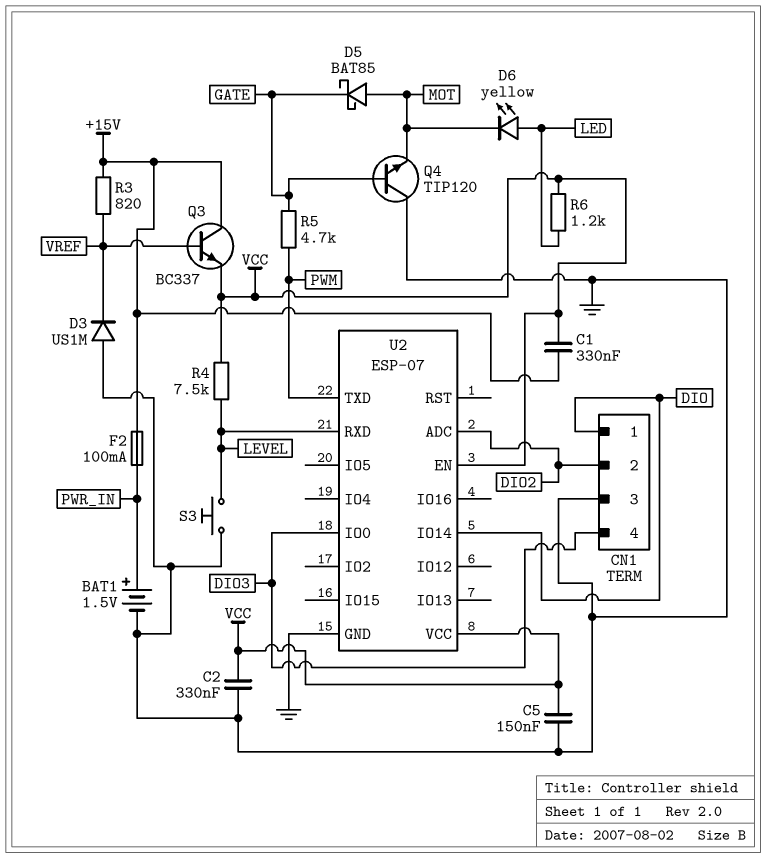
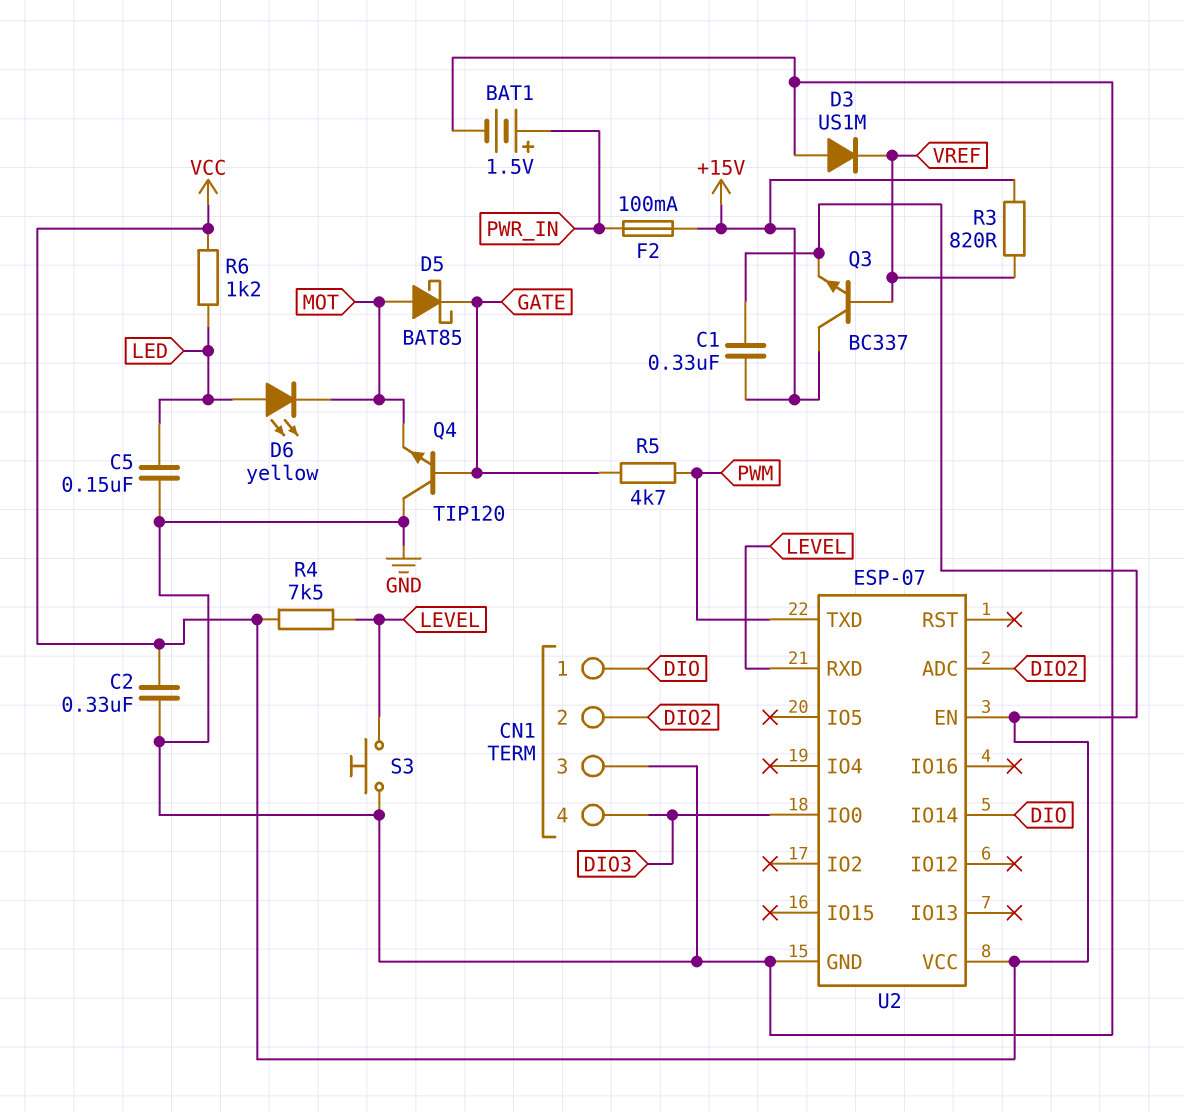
C5: 150nF (GND, VCC) -> 150nF (GND, LED)

